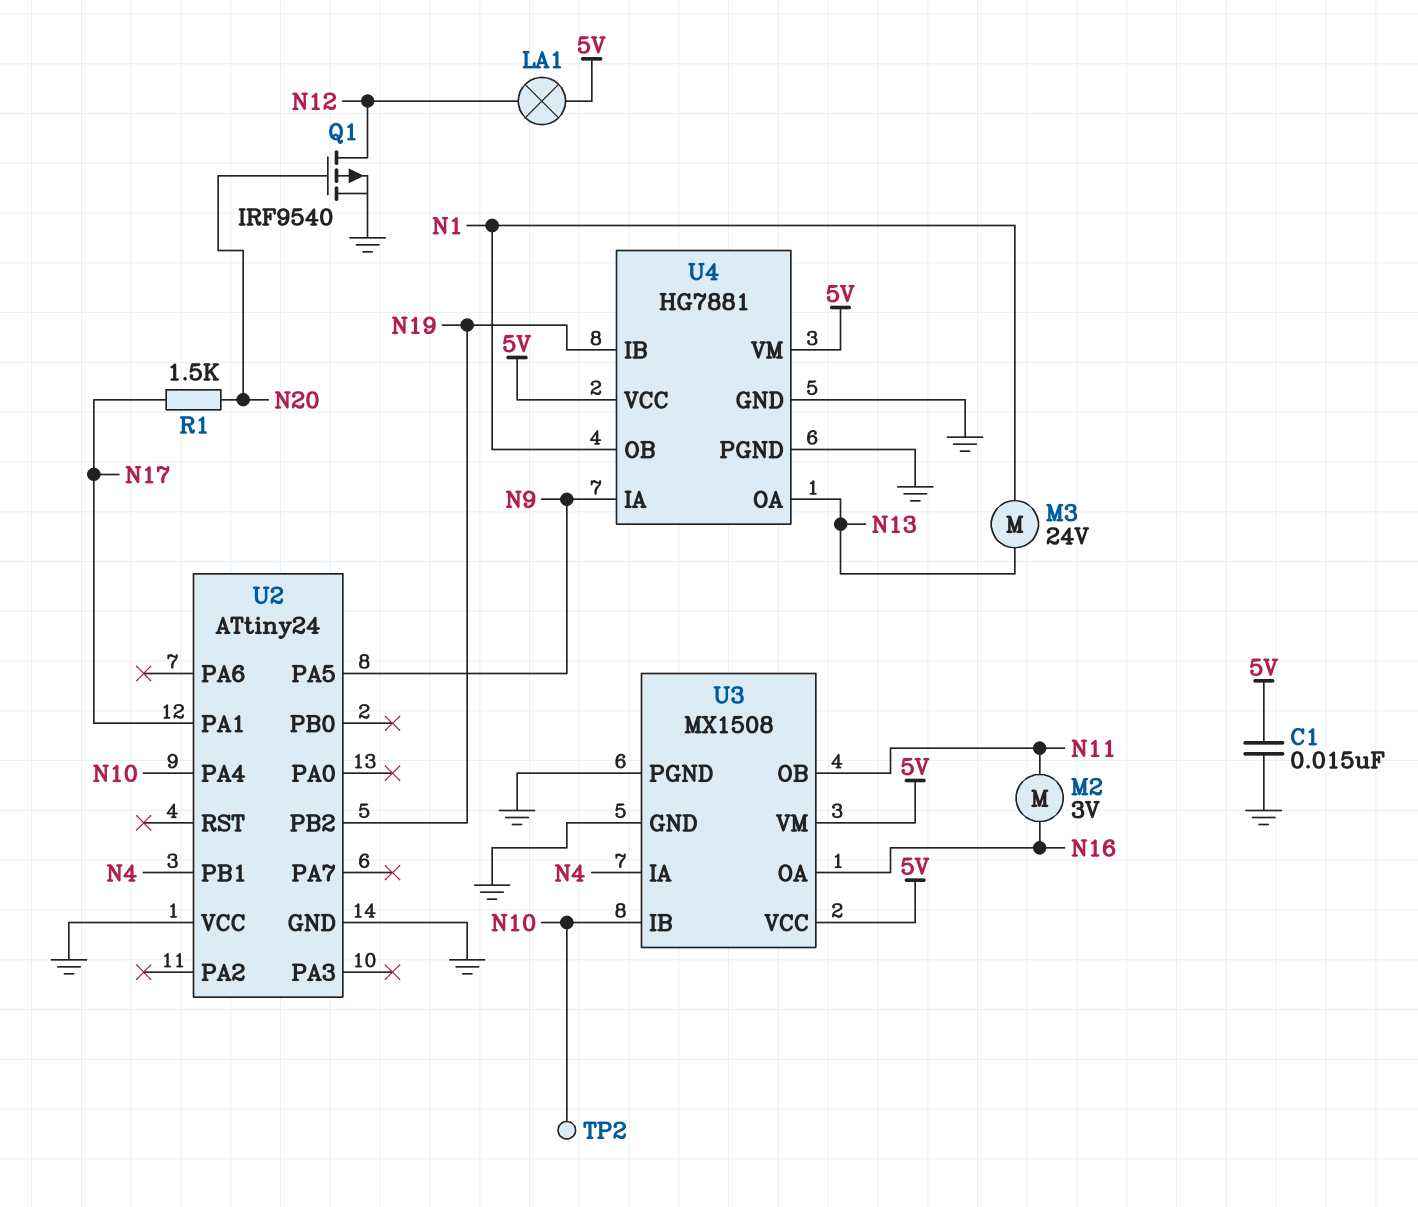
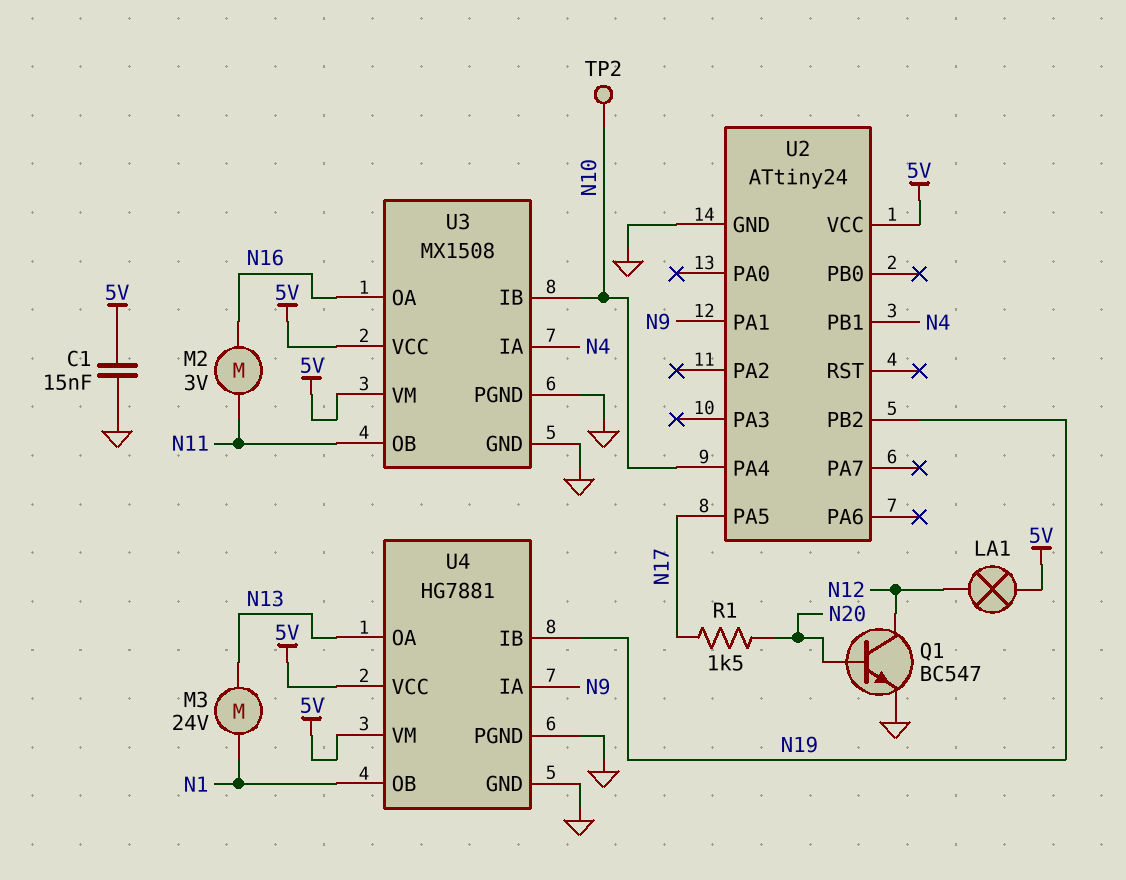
Q1: PMOS IRF9540 (G N20, D N12, S GND) -> NPN BC547 (B N20, C N12, E GND)
U2 pin PA1: N17 -> N9
U2 pin PA5: N9 -> N17
U2 pin VCC: GND -> 5V

